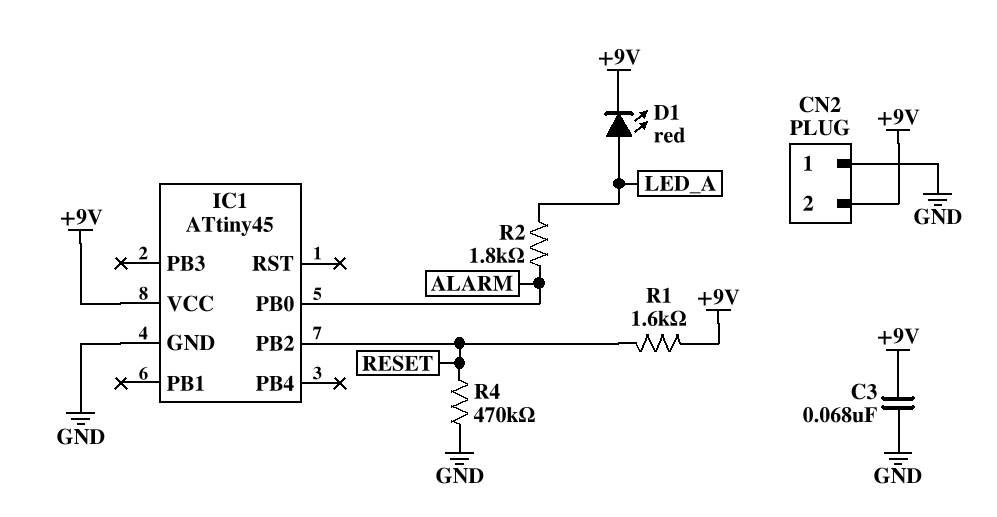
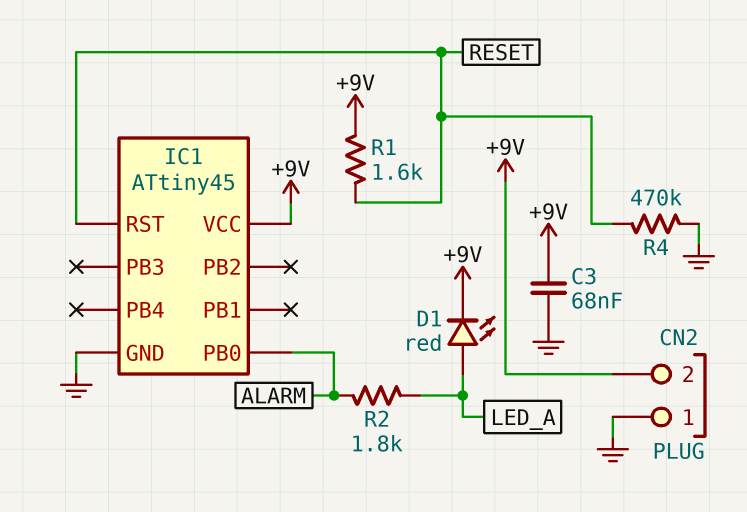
IC1 pin PB2: RESET -> none
IC1 pin RST: none -> RESET

